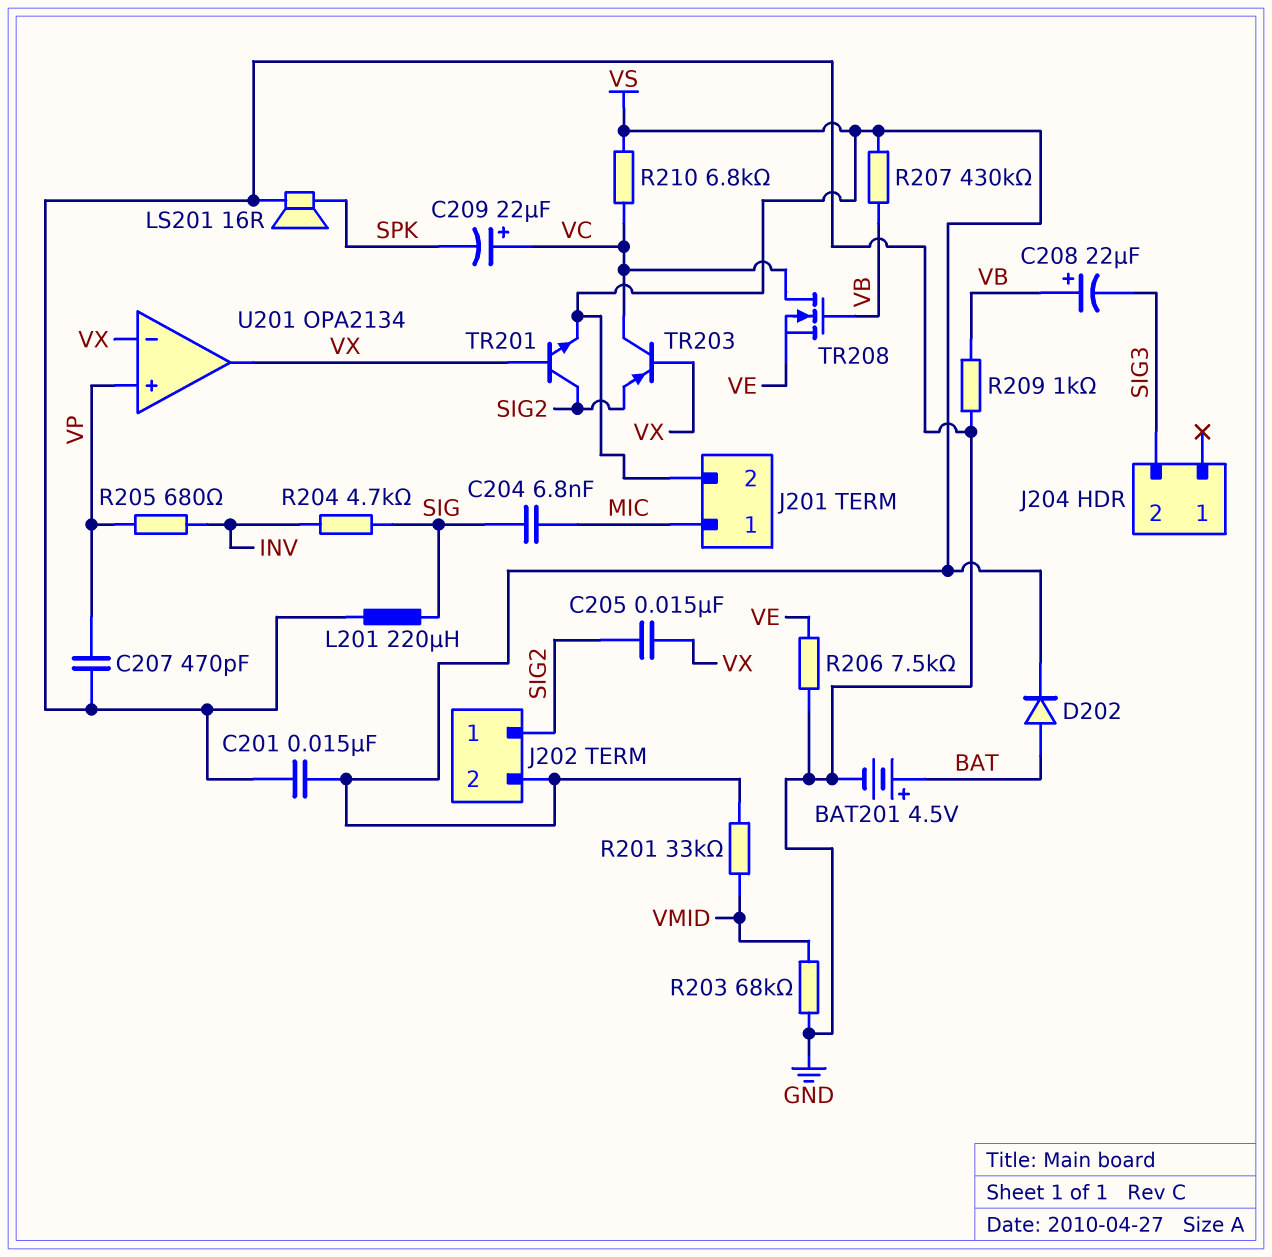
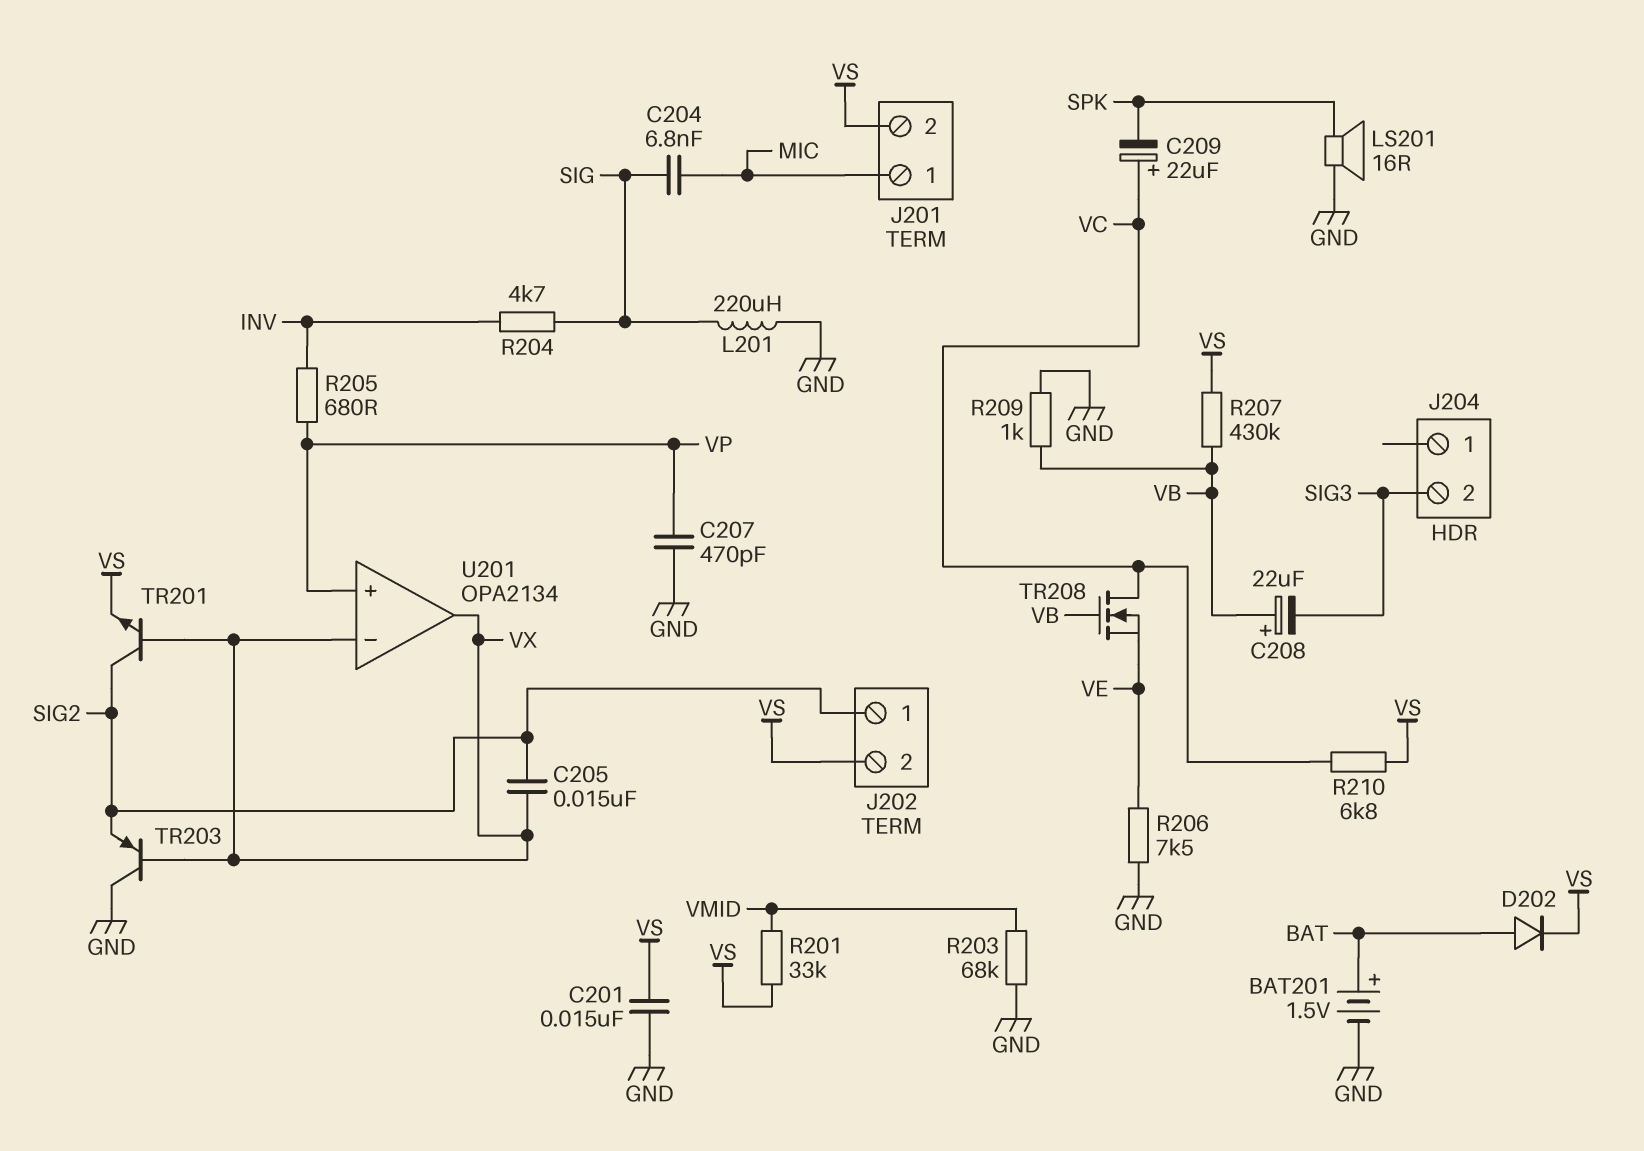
BAT201: 4.5V (plus BAT, minus GND) -> 1.5V (plus BAT, minus GND)
TR203: PNP (B VX, C VC, E SIG2) -> PNP (B VX, C GND, E SIG2)

